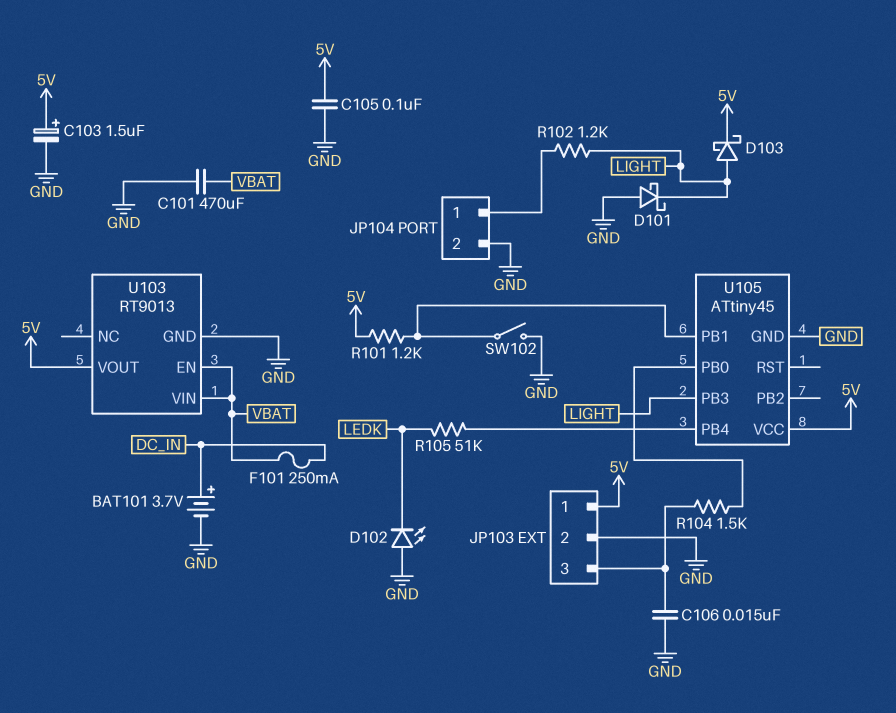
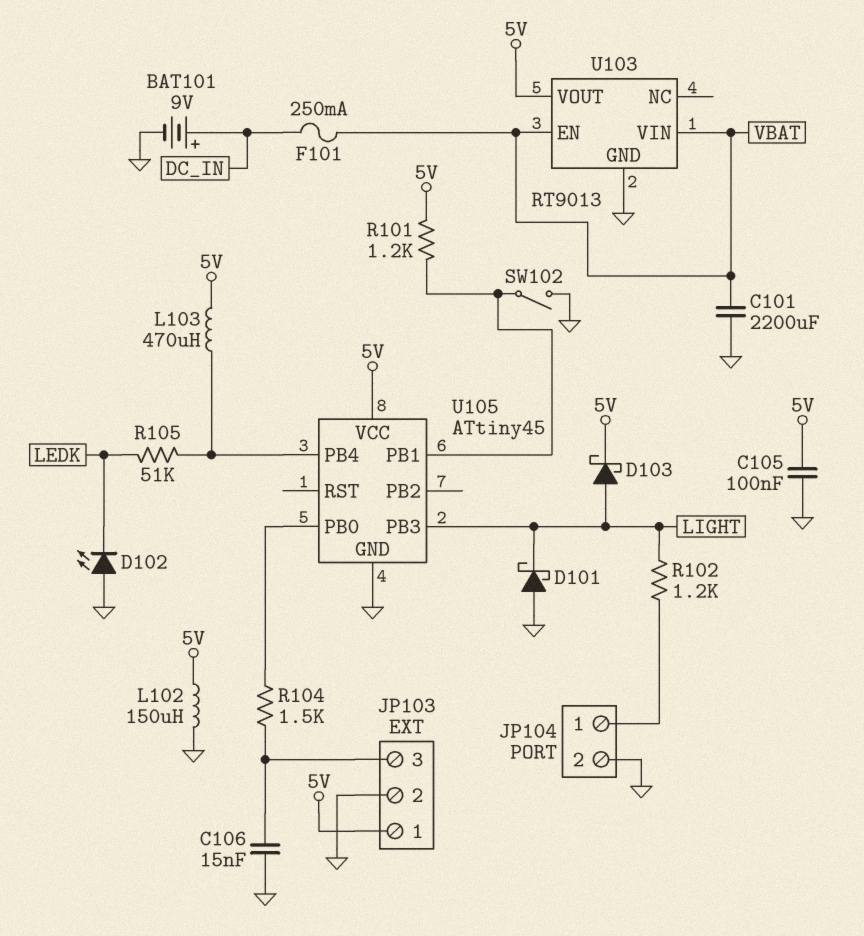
BAT101: 3.7V (plus DC_IN, minus GND) -> 9V (plus DC_IN, minus GND)
C101: 470uF (GND, VBAT) -> 2200uF (GND, VBAT)
C103: 1.5uF (plus 5V, minus GND) -> none
L102: none -> 150uH (5V, GND)
L103: none -> 470uH (5V, U105/PB4)

